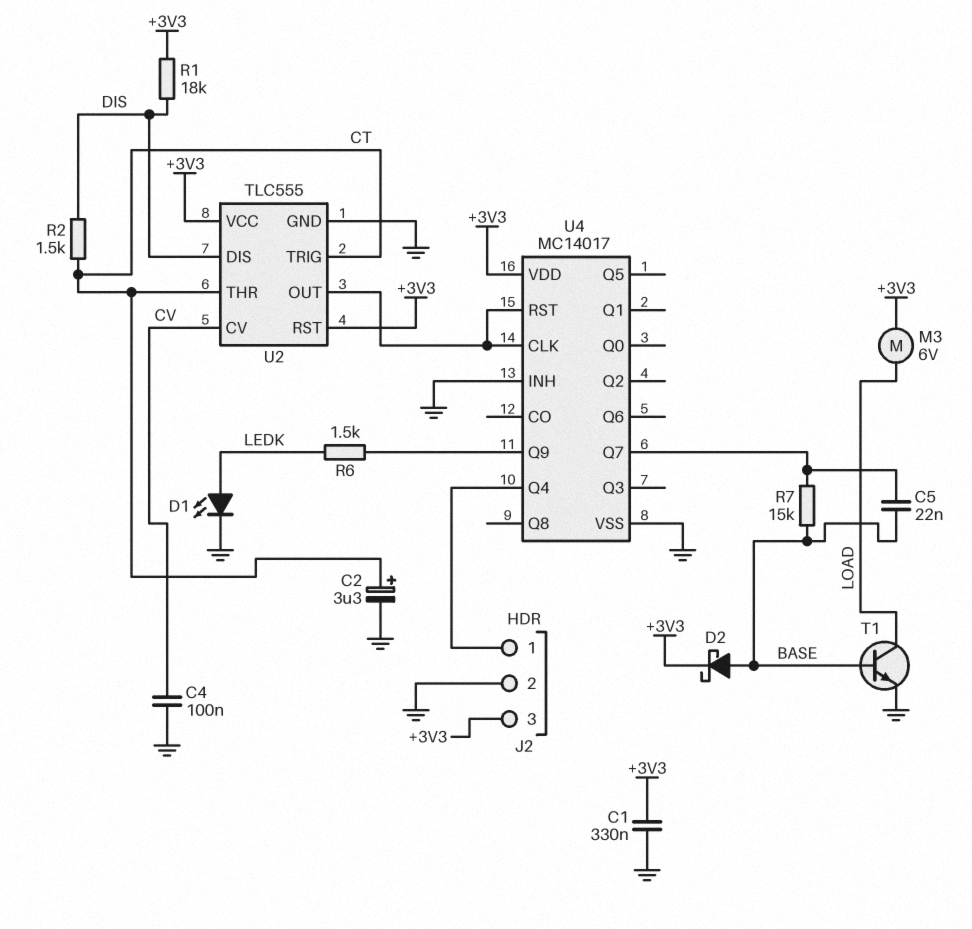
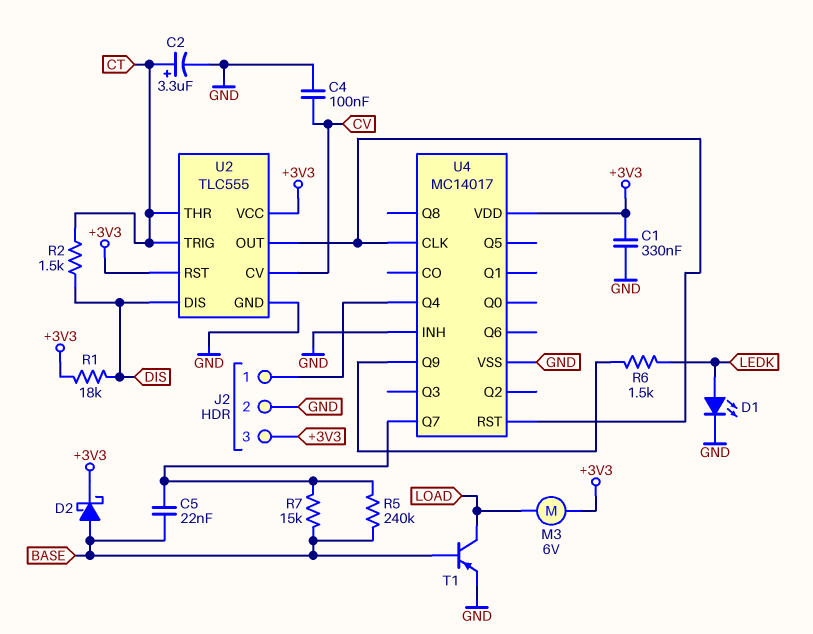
R5: none -> 240k (BASE, U4/Q7)
T1: NPN (B BASE, C LOAD, E GND) -> PNP (B BASE, C LOAD, E GND)

